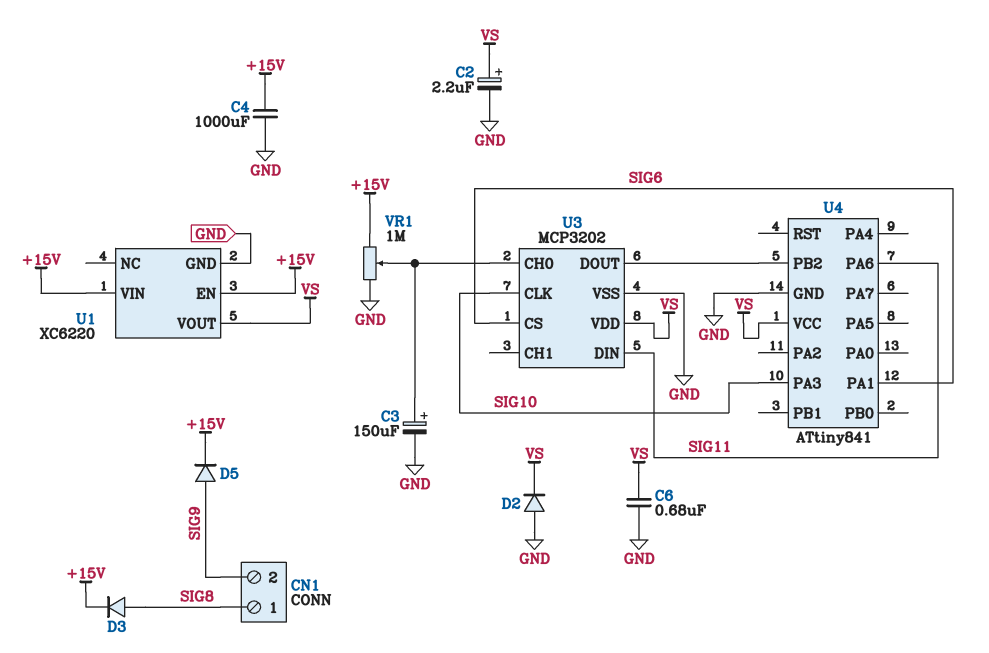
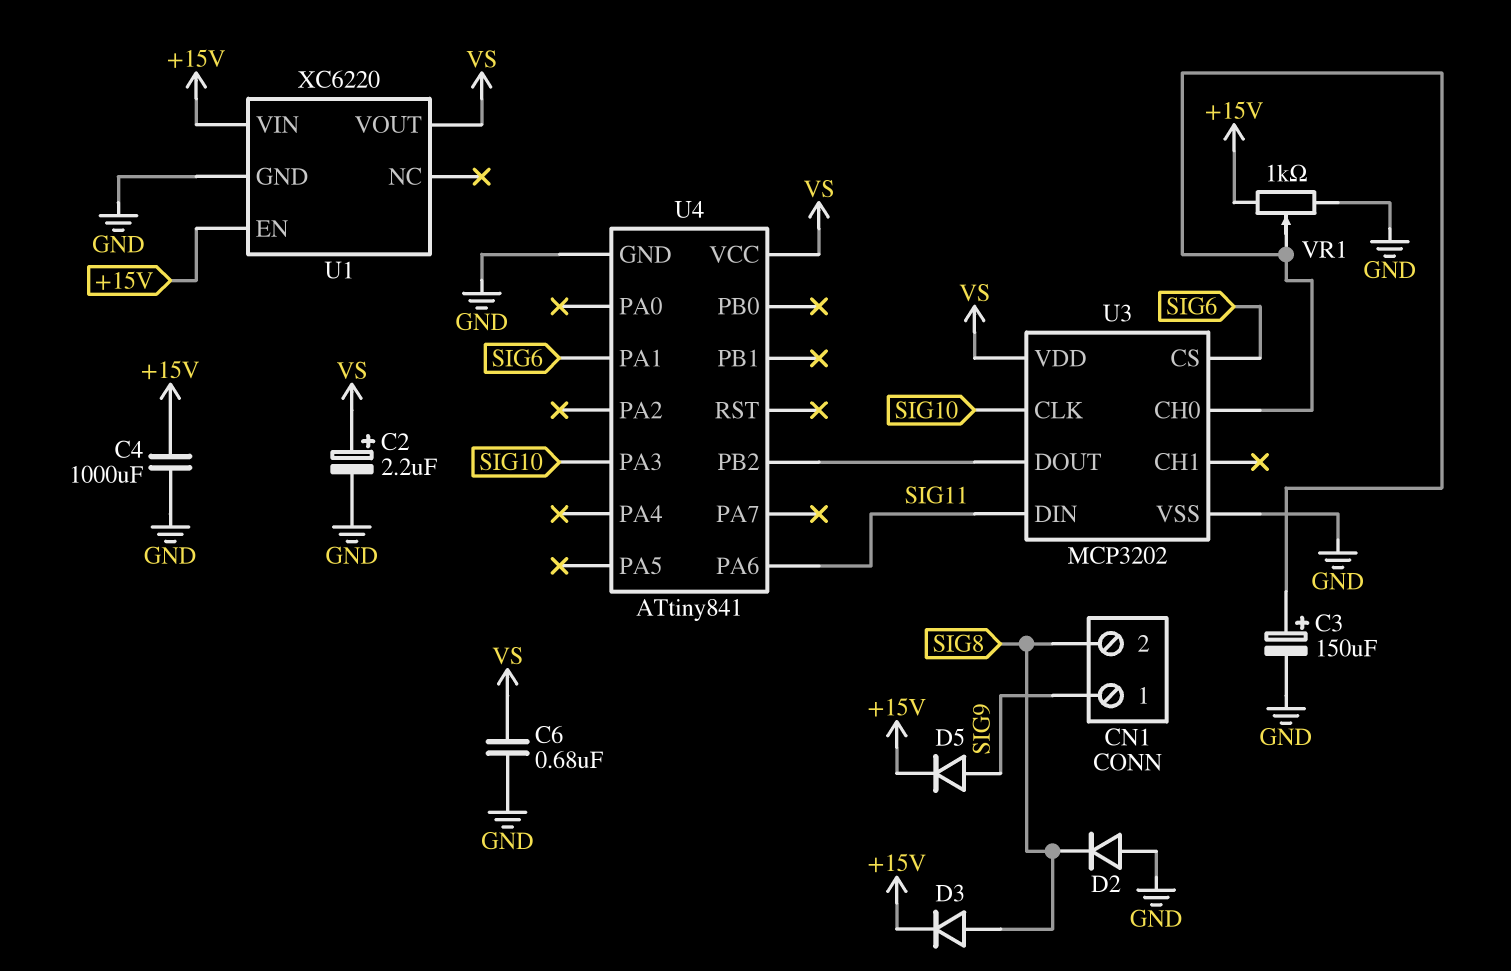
CN1 pin 1: SIG8 -> SIG9
CN1 pin 2: SIG9 -> SIG8
D2: diode (A GND, K VS) -> diode (A GND, K SIG8)
VR1: 1M (+15V, GND, wiper U3/CH0) -> 1k (+15V, GND, wiper U3/CH0)

